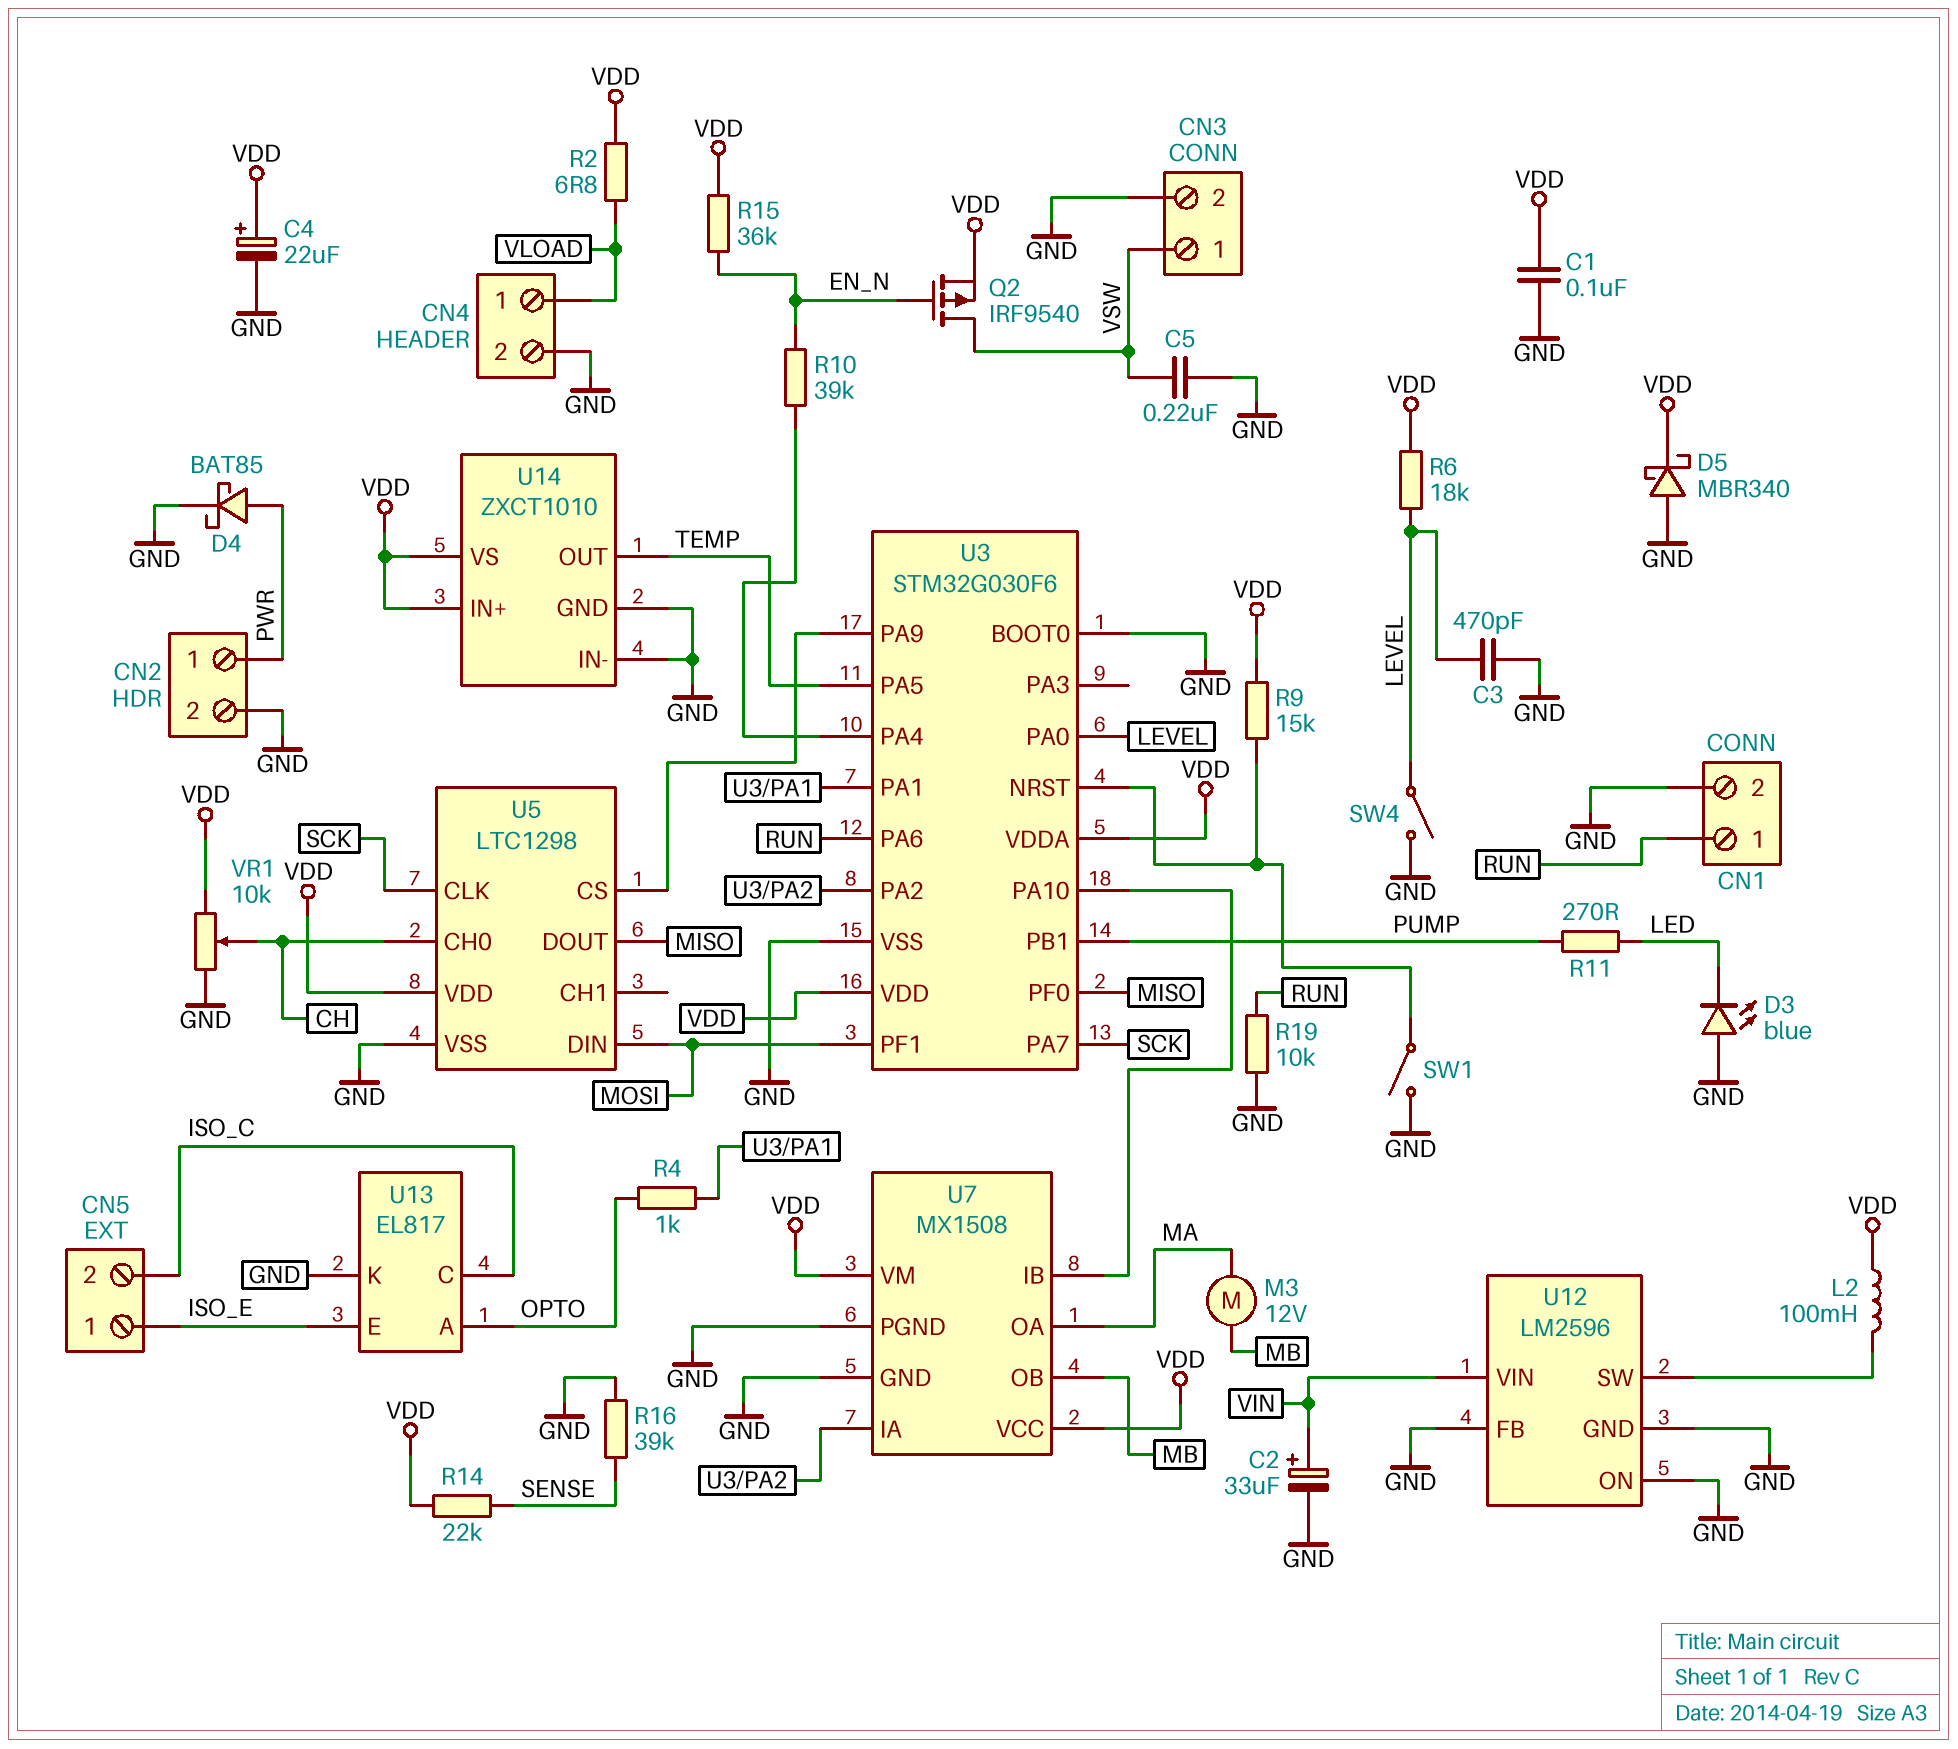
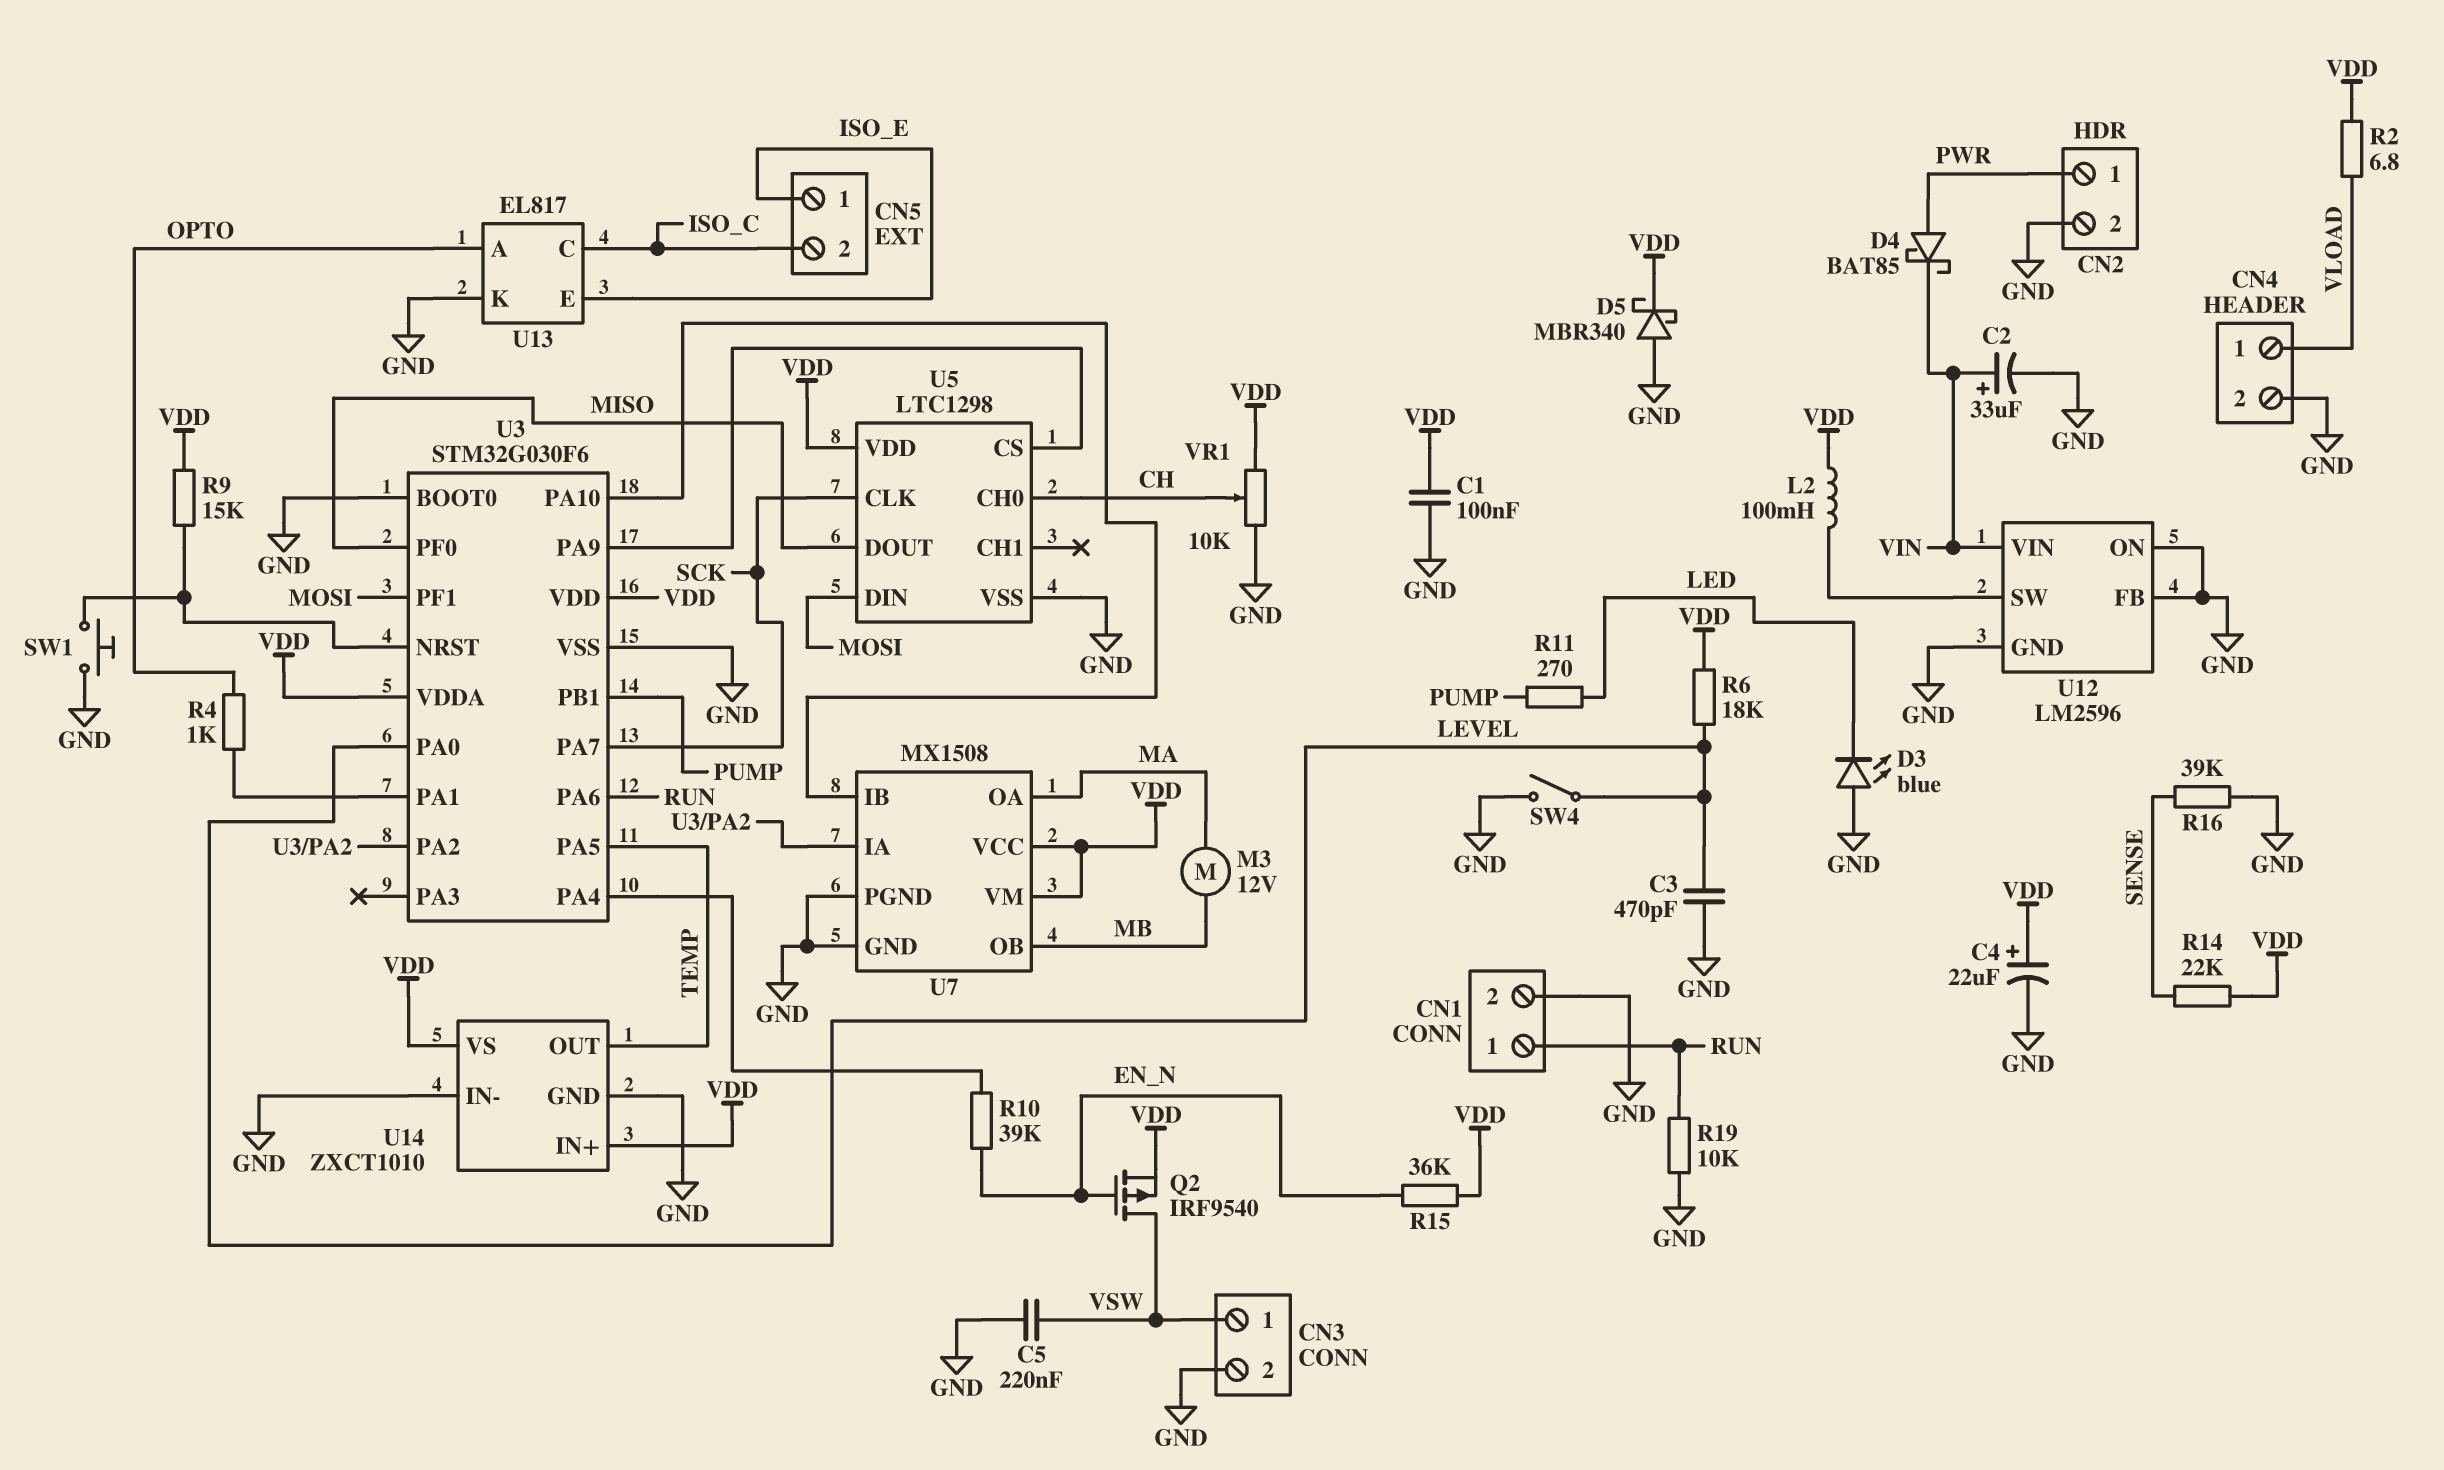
D4: schottky BAT85 (A PWR, K GND) -> schottky BAT85 (A PWR, K VIN)
SW1: switch (GND, U3/NRST) -> button (GND, U3/NRST)

